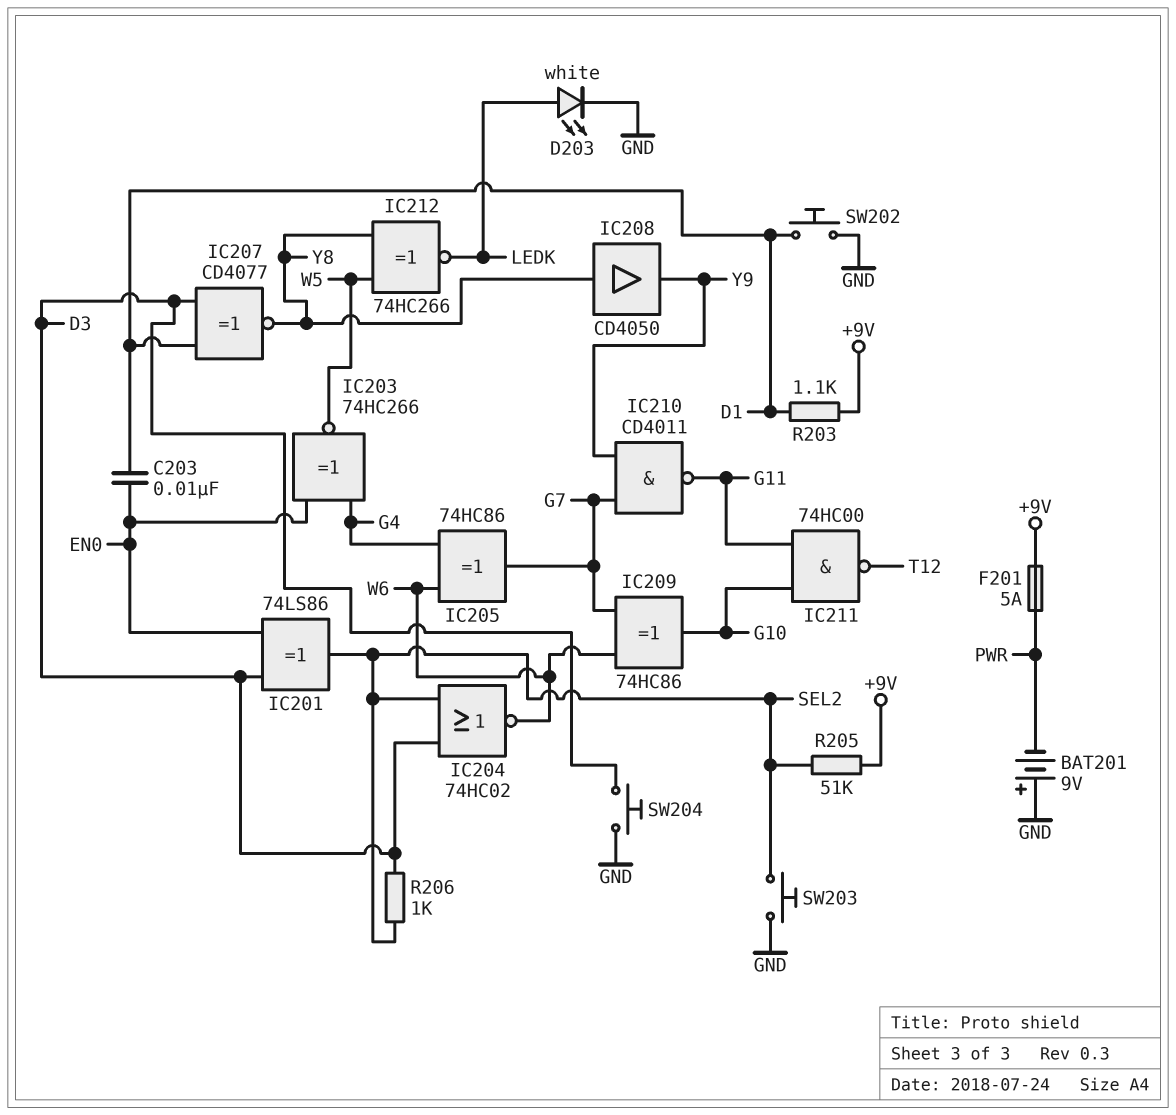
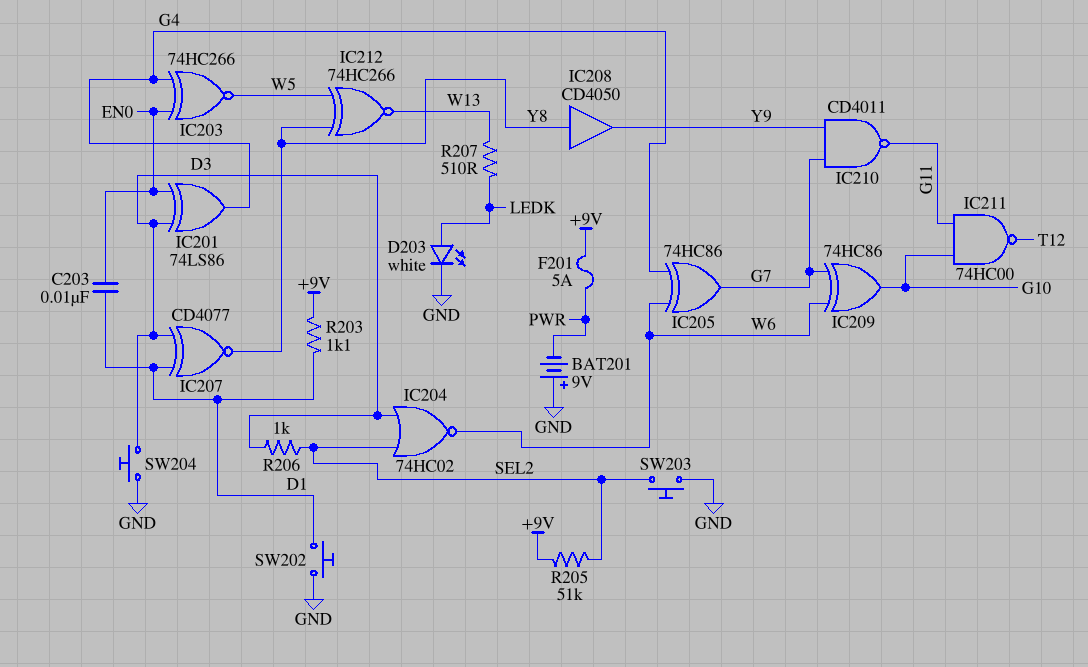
IC201: XOR 74LS86 (in D3, in EN0, out SEL2) -> XOR 74LS86 (in D3, in EN0, out G4)
IC212: XNOR 74HC266 (in W5, in Y8, out LEDK) -> XNOR 74HC266 (in W5, in Y8, out W13)
R207: none -> 510 (LEDK, W13)

